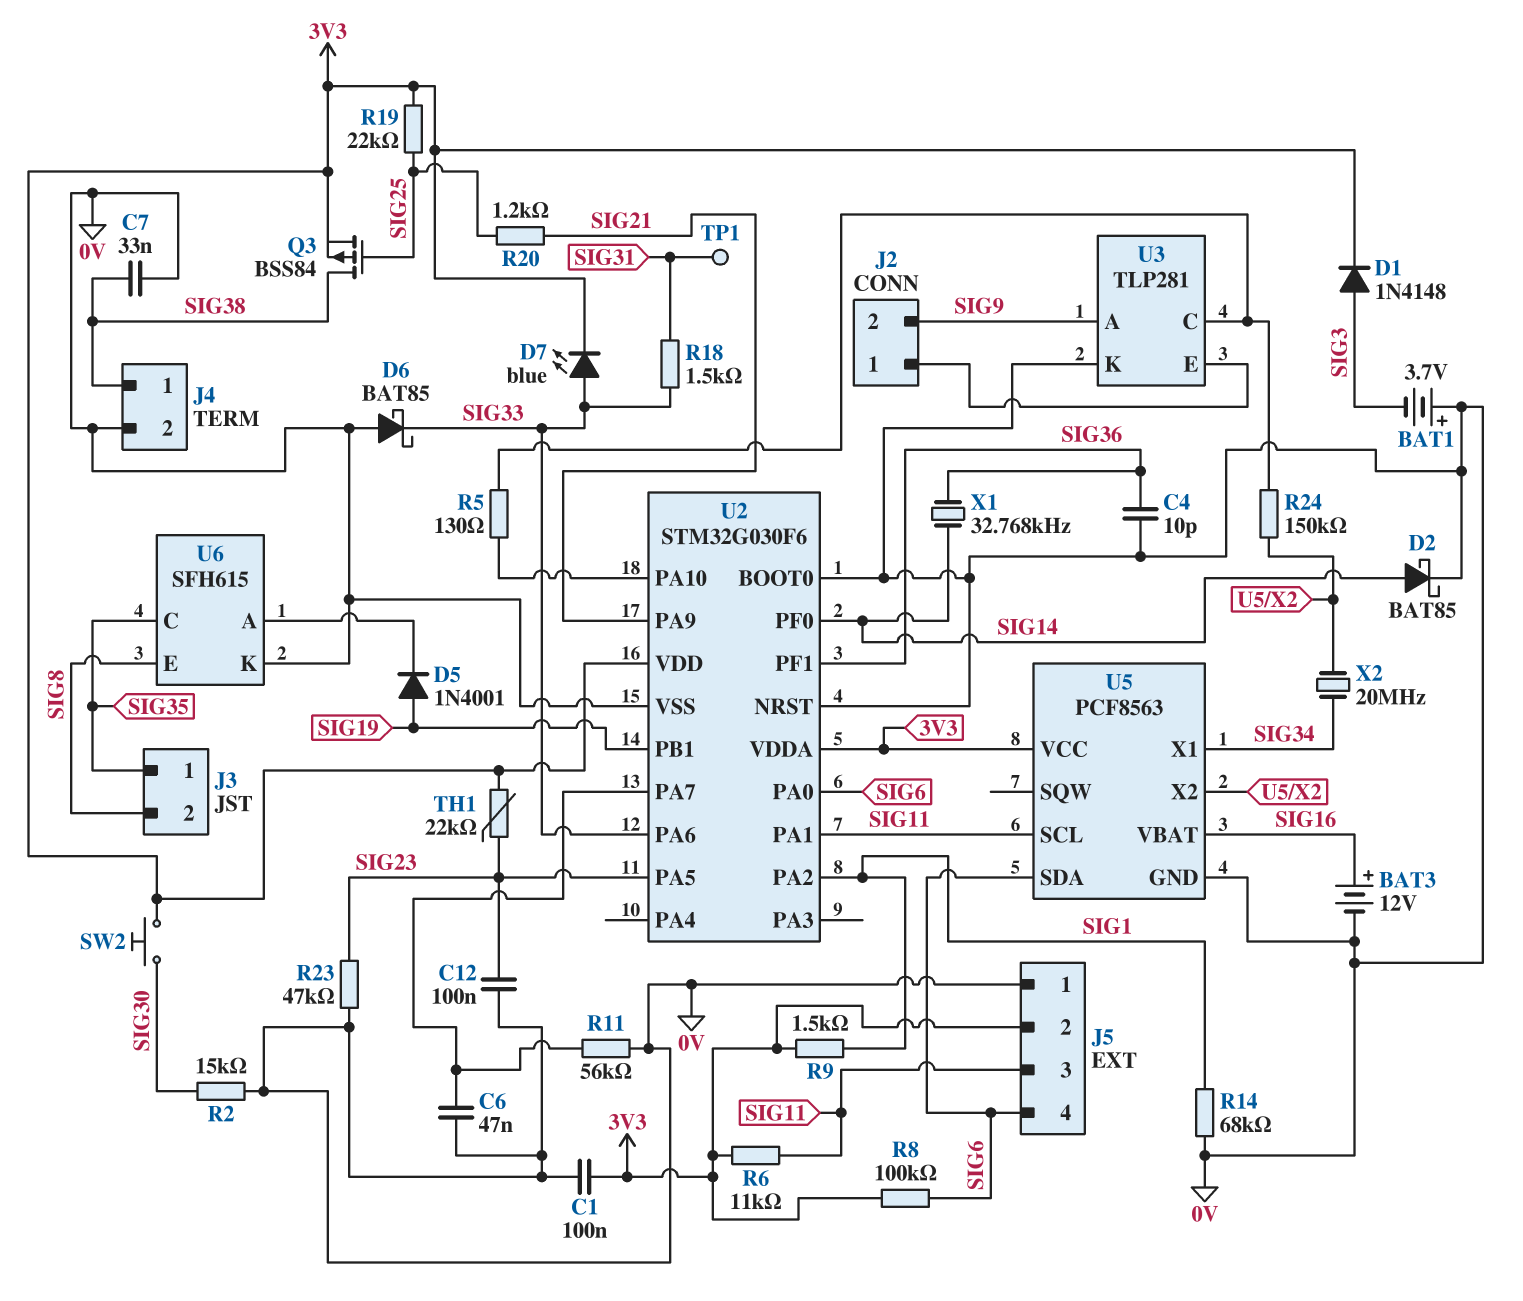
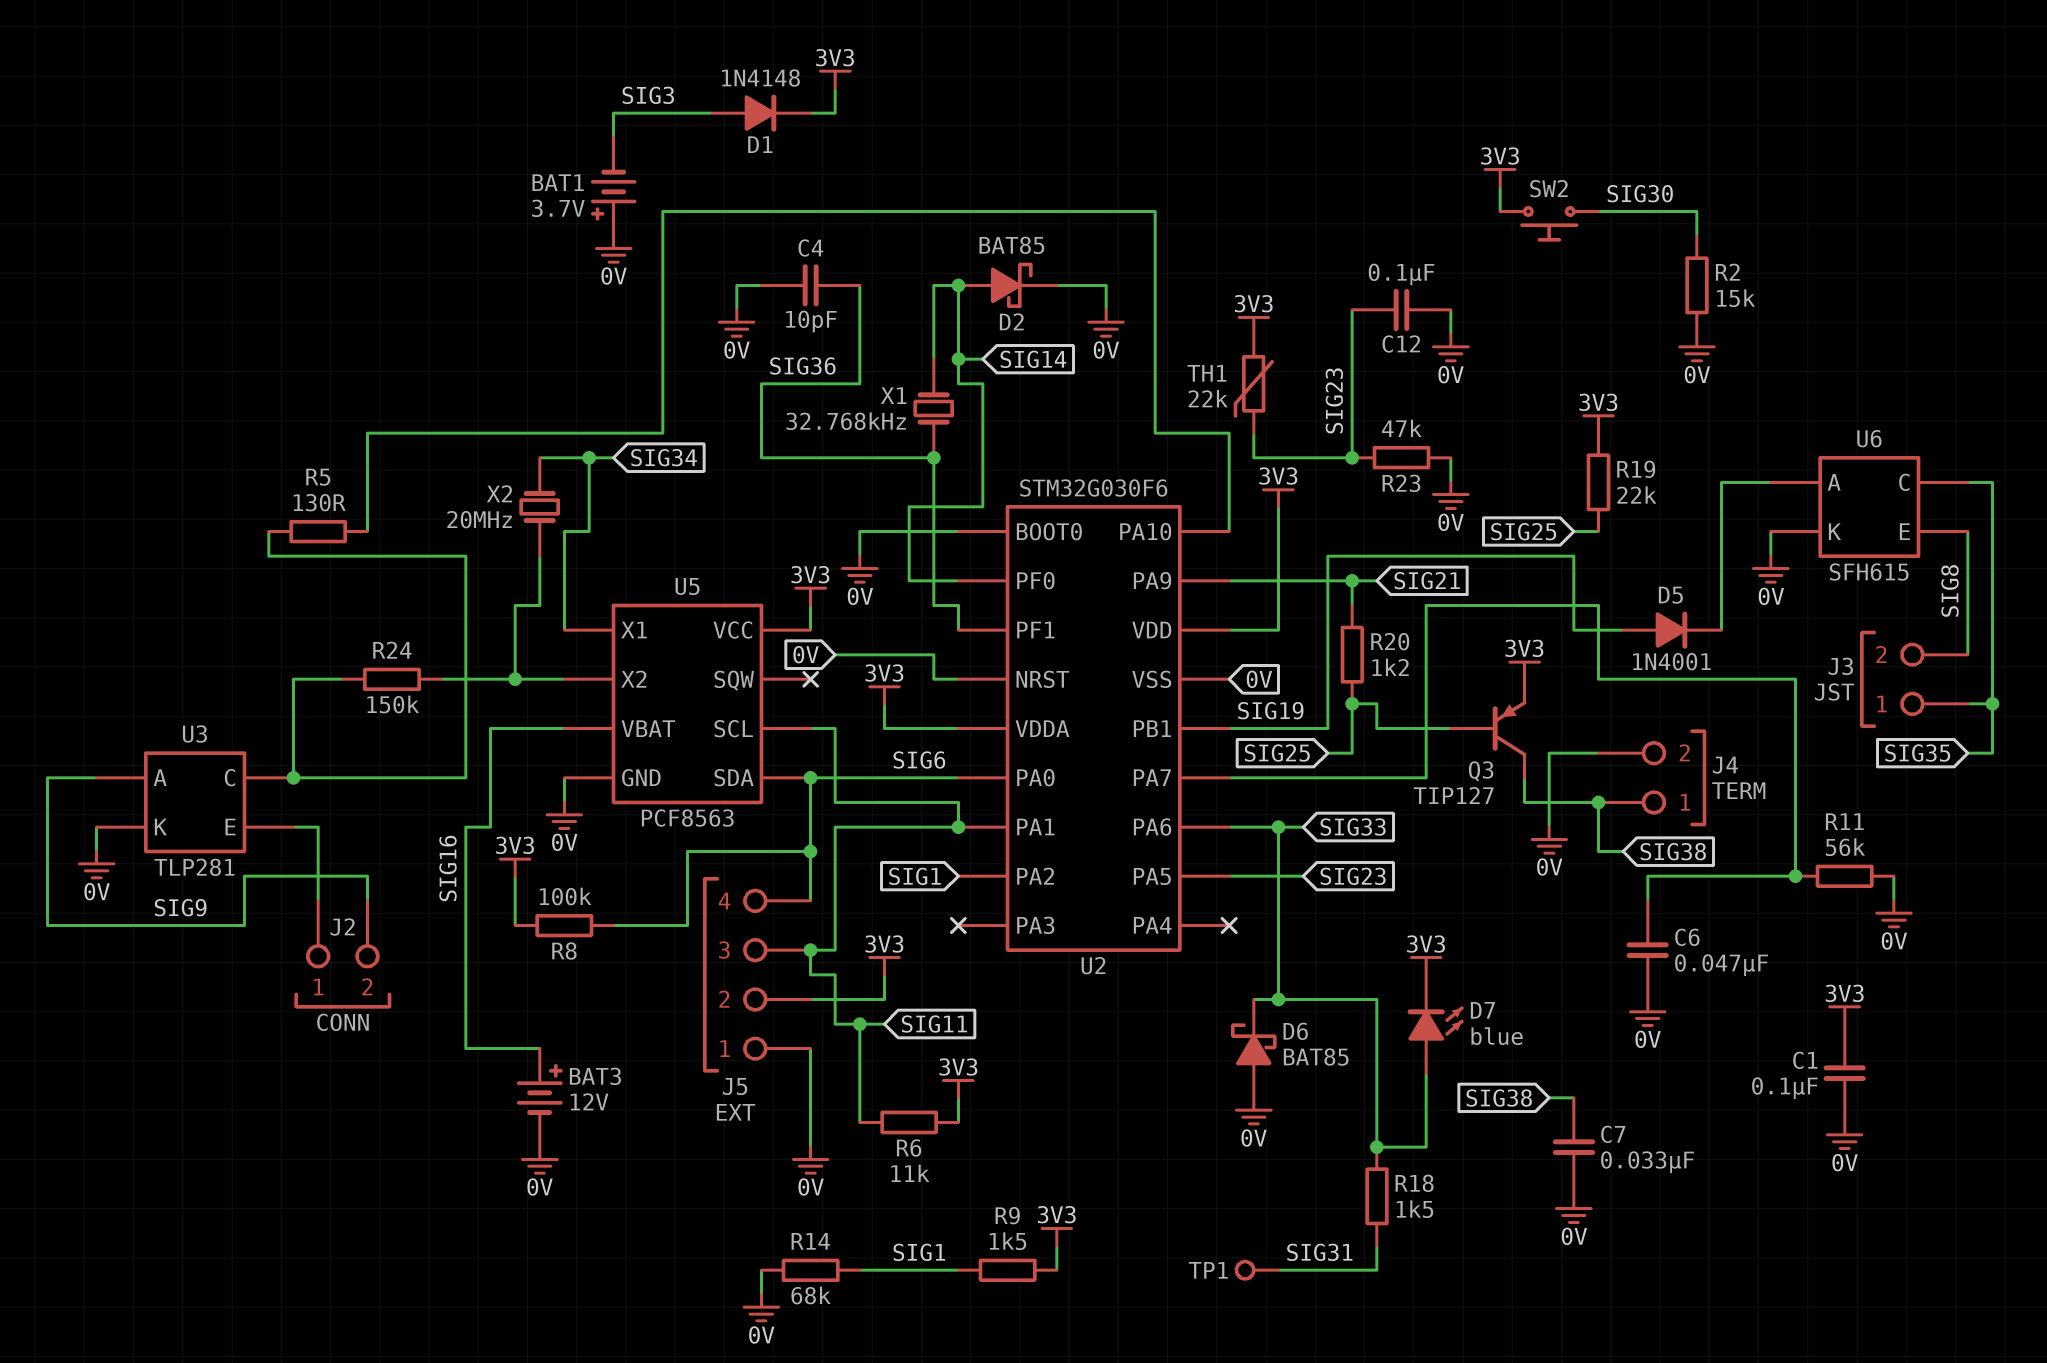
Q3: PMOS BSS84 (G SIG25, D SIG38, S 3V3) -> PNP TIP127 (B SIG25, C SIG38, E 3V3)

